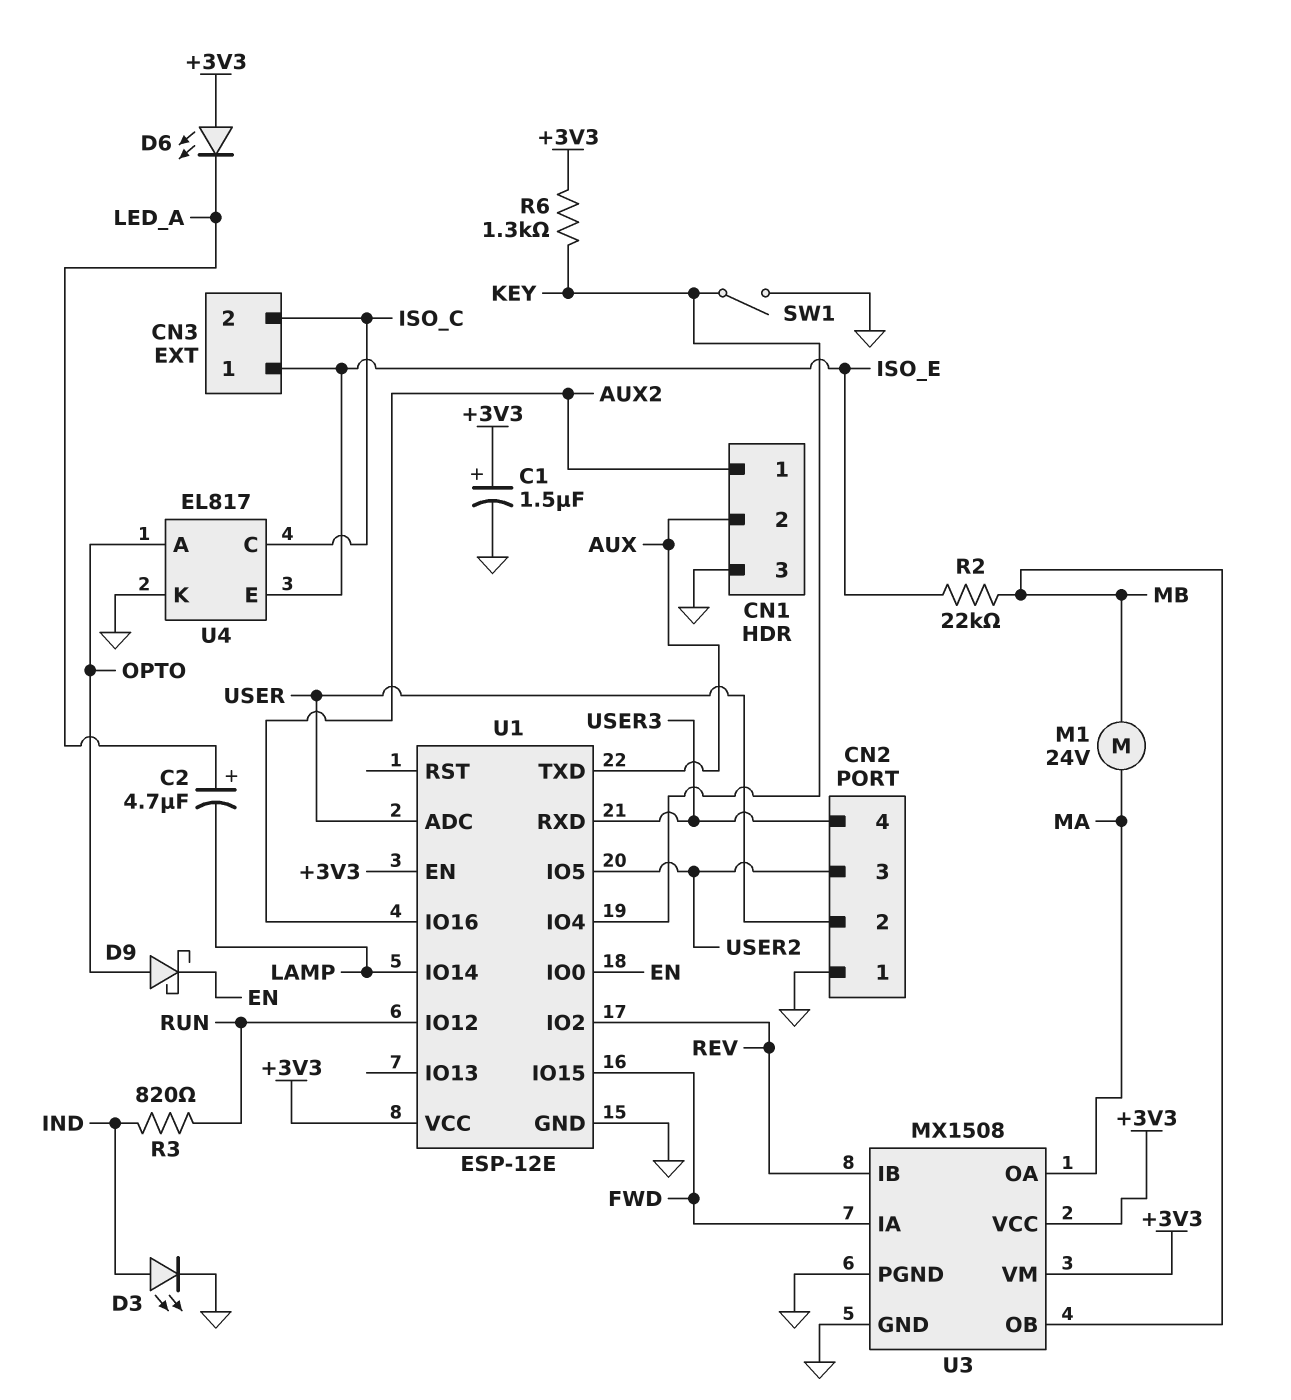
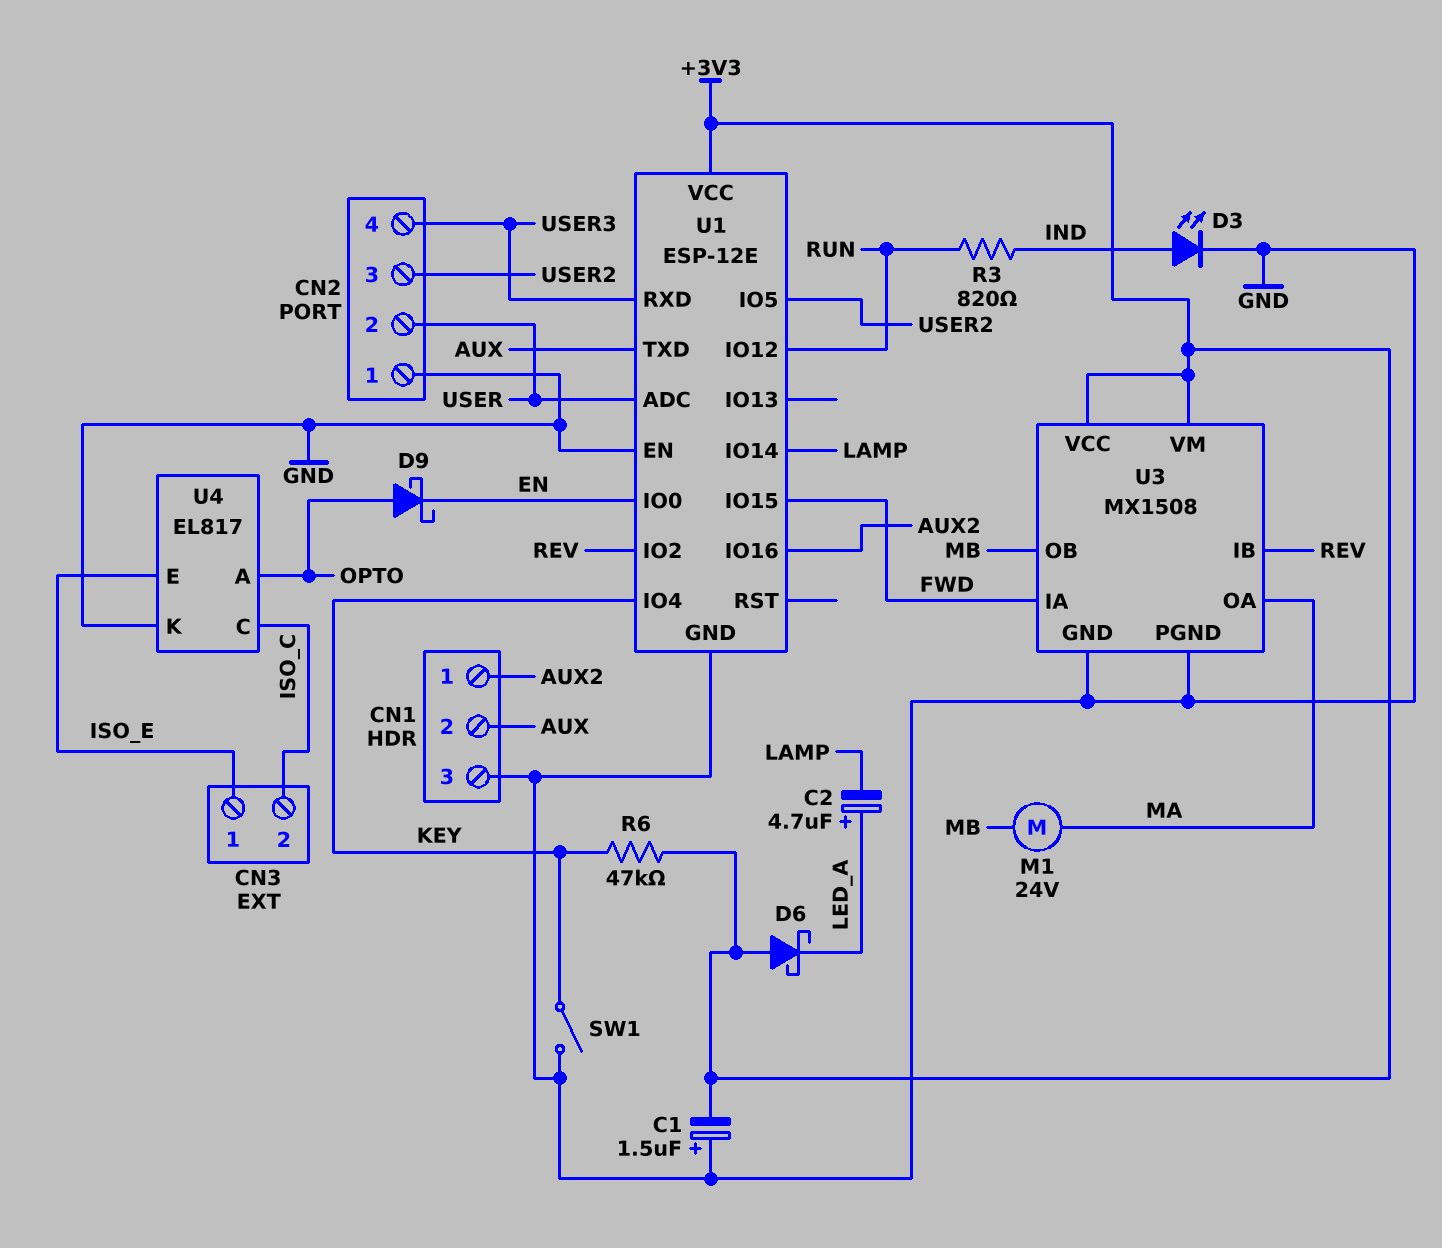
C1: 1.5uF (plus +3V3, minus GND) -> 1.5uF (plus GND, minus +3V3)
D6: LED (A +3V3, K LED_A) -> schottky (A +3V3, K LED_A)
R2: 22k (ISO_E, MB) -> none
R6: 1.3k (+3V3, KEY) -> 47k (+3V3, KEY)
U1 pin EN: +3V3 -> GND

